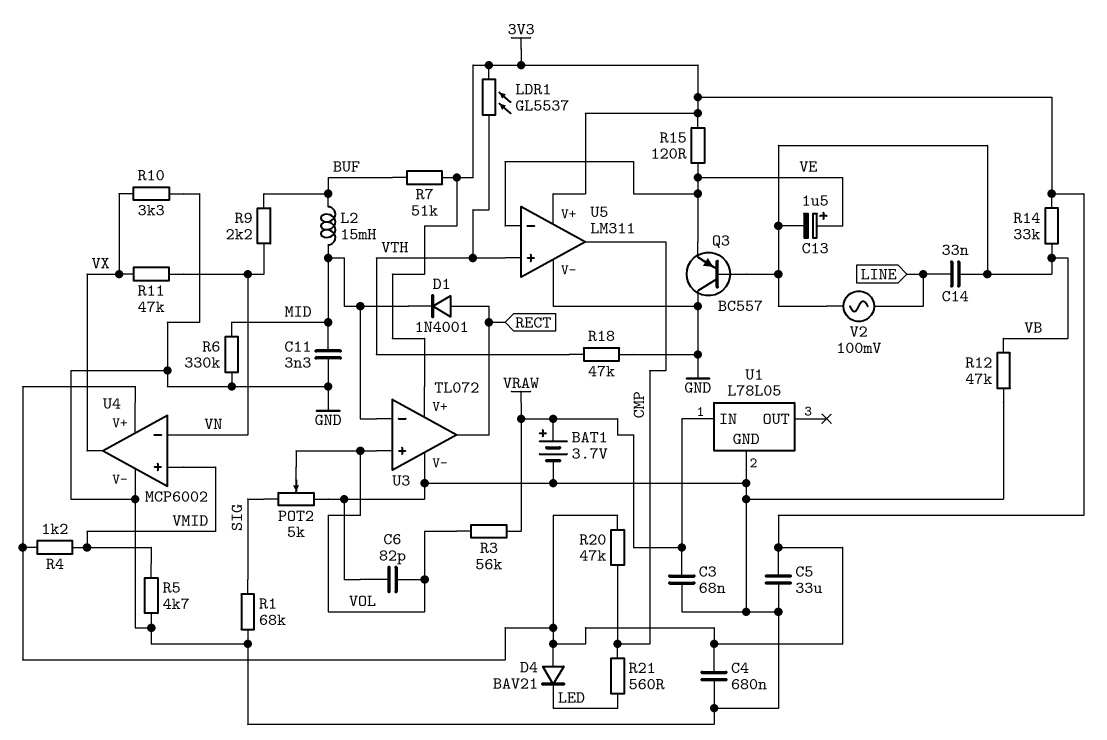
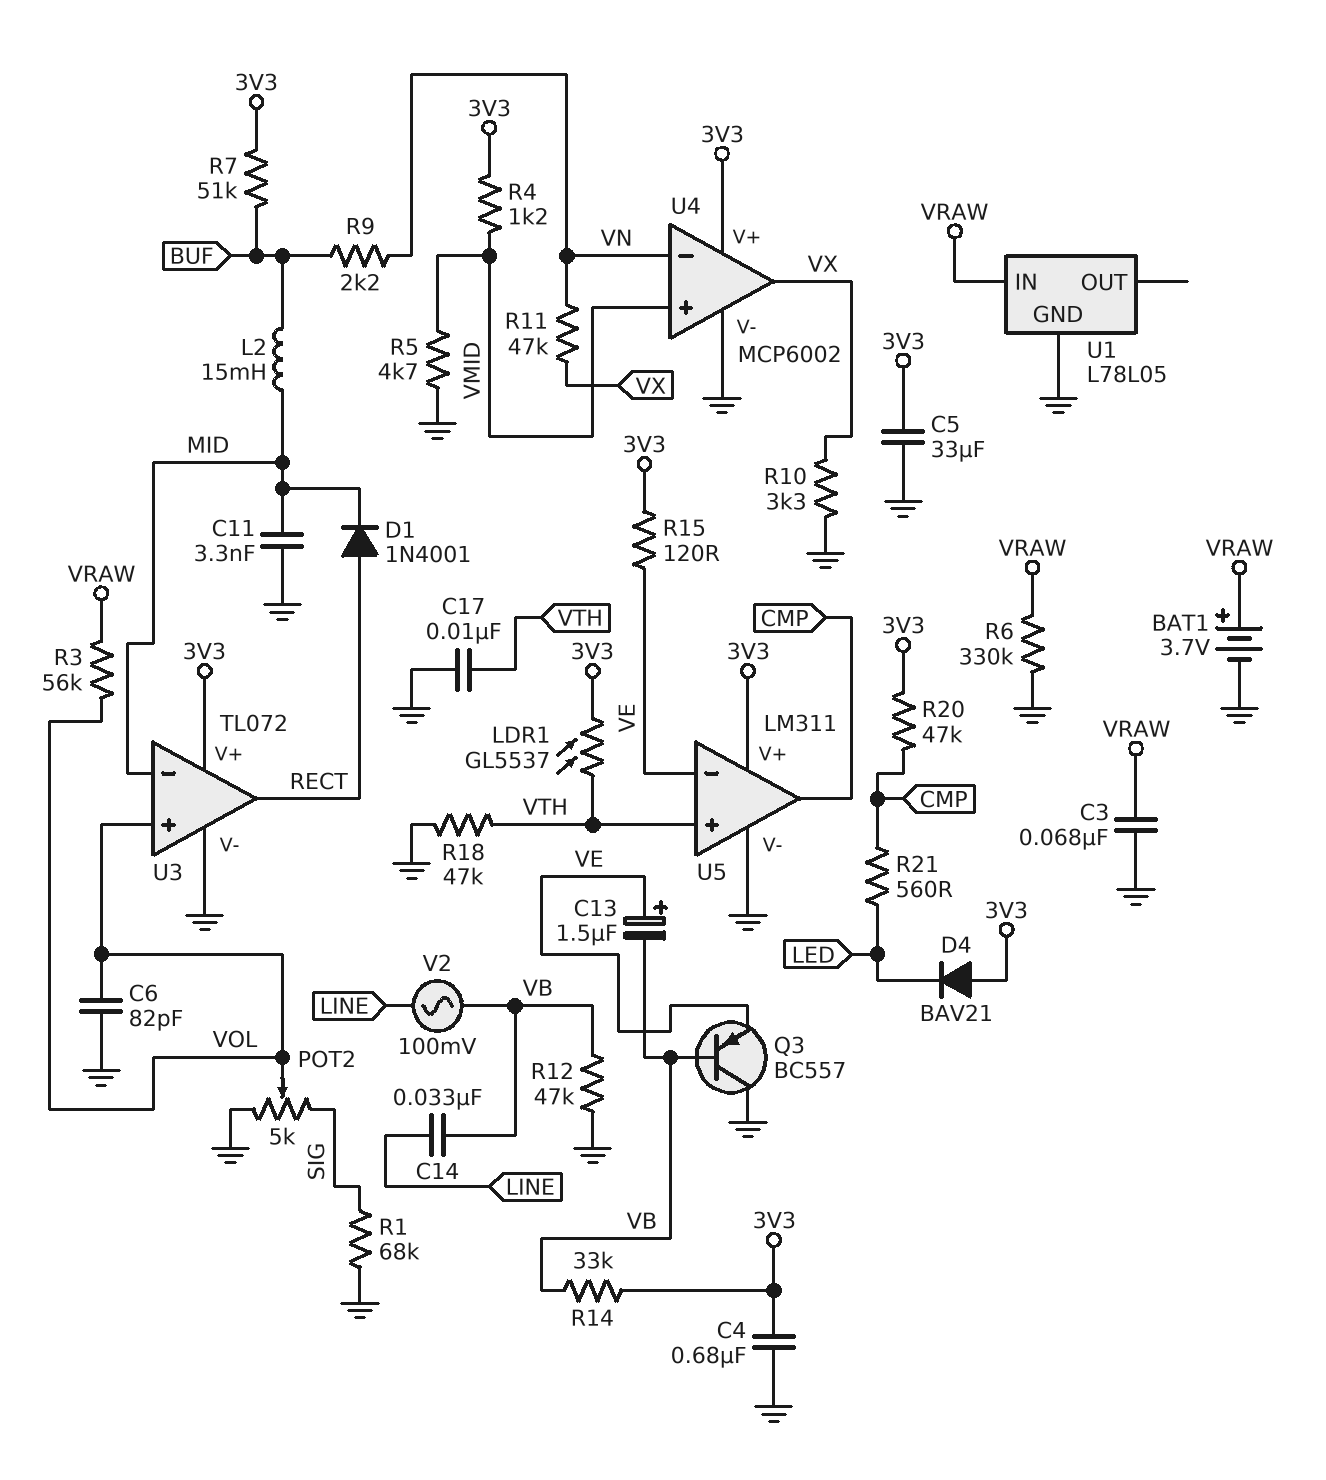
C17: none -> 10nF (GND, VTH)
R6: 330k (GND, MID) -> 330k (GND, VRAW)

